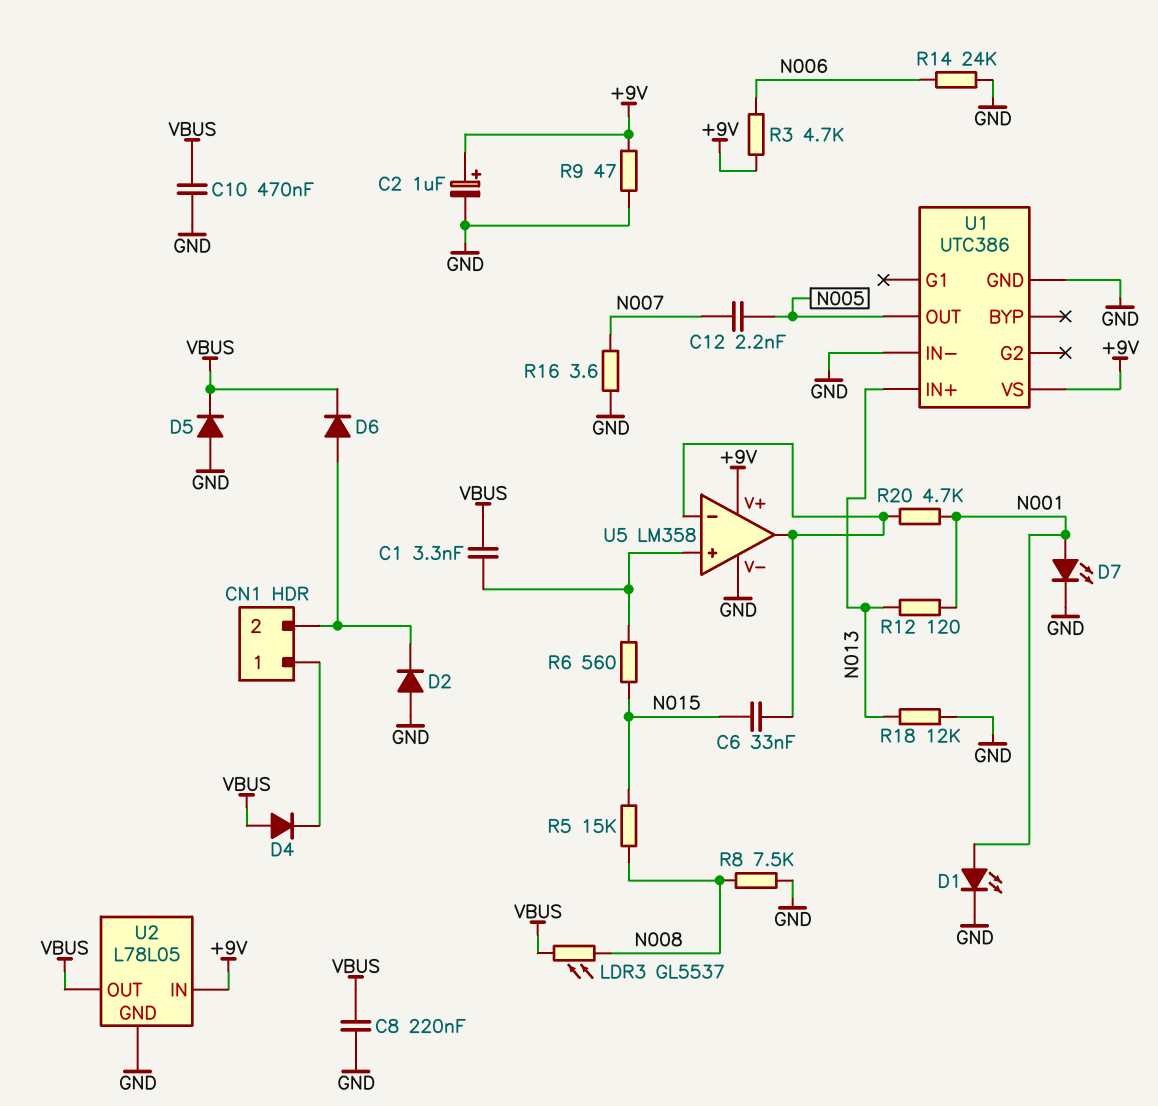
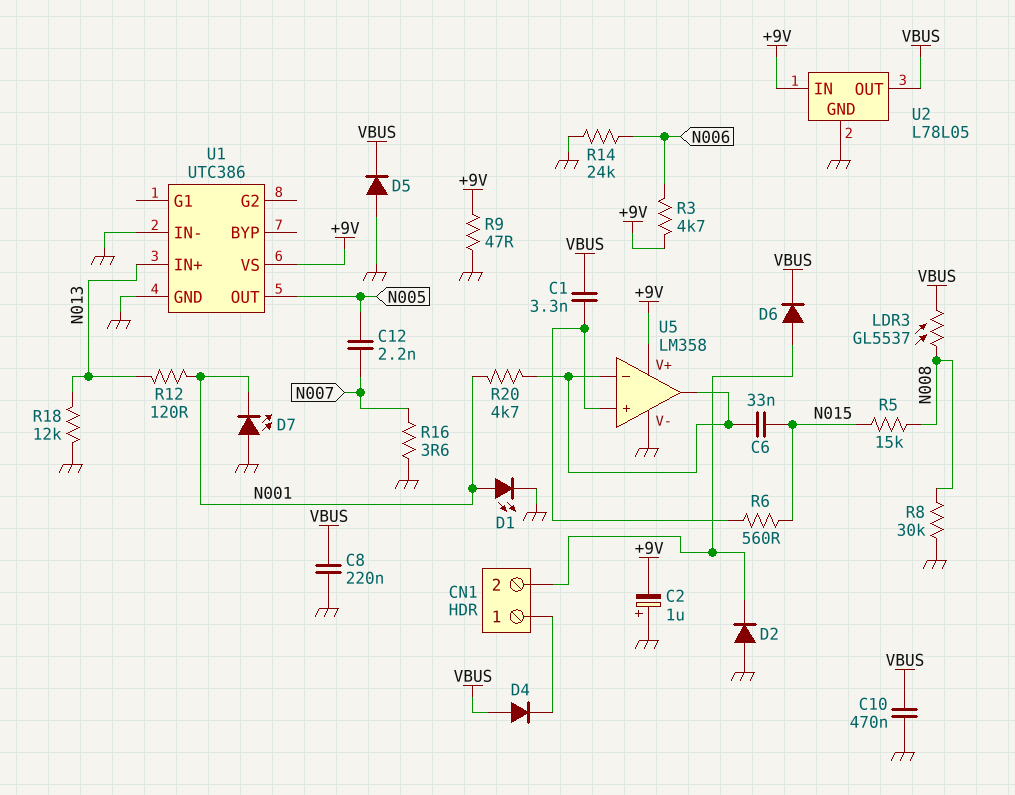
C2: 1uF (plus +9V, minus GND) -> 1uF (plus GND, minus +9V)
D7: LED (A N001, K GND) -> LED (A GND, K N001)
R8: 7.5k (GND, N008) -> 30k (GND, N008)

